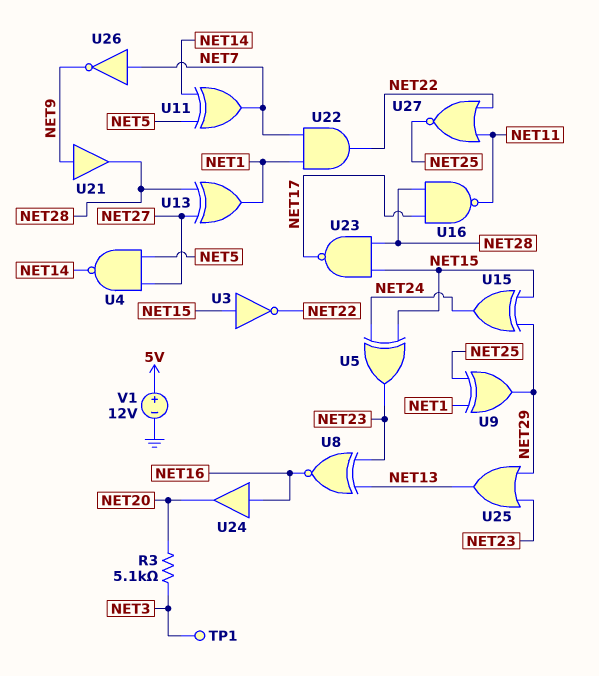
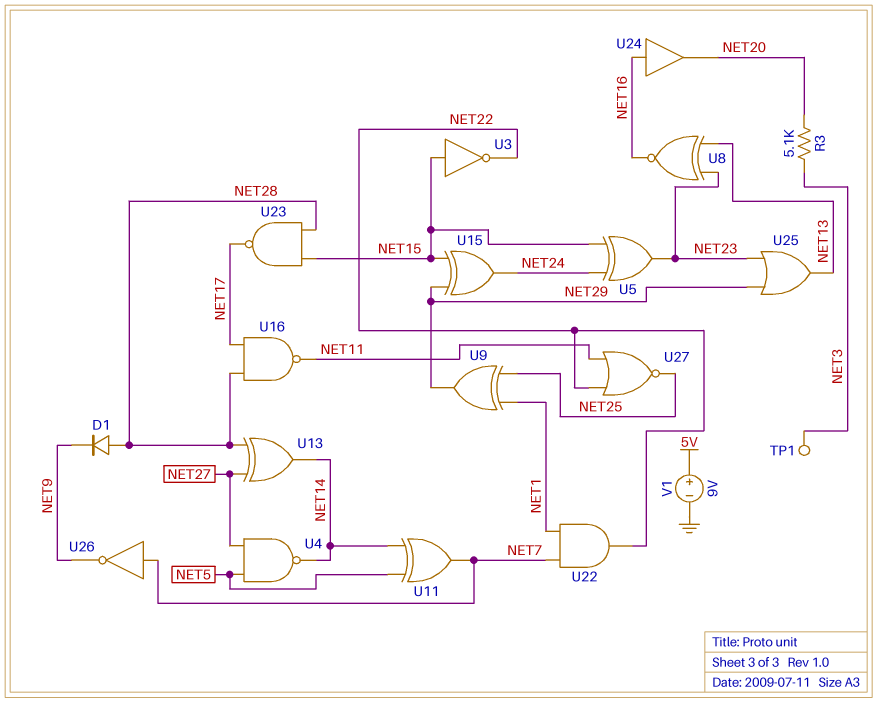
D1: none -> diode (A NET28, K NET9)
U13: XOR (in NET27, in NET28, out NET1) -> XOR (in NET27, in NET28, out NET14)
U21: buffer (in NET9, out NET28) -> none
V1: 12V (plus 5V, minus GND) -> 9V (plus 5V, minus GND)

